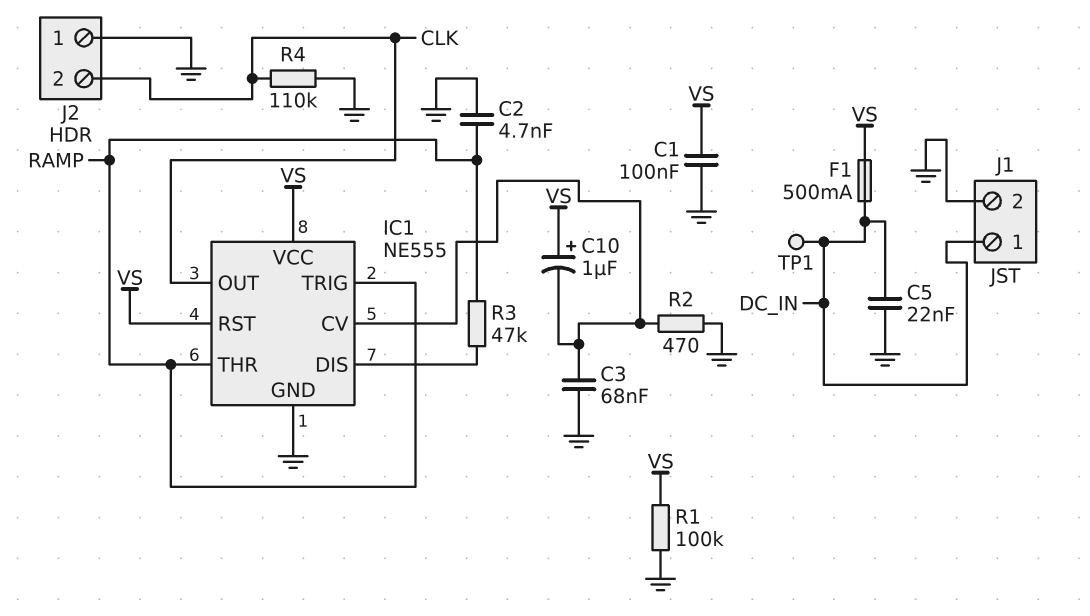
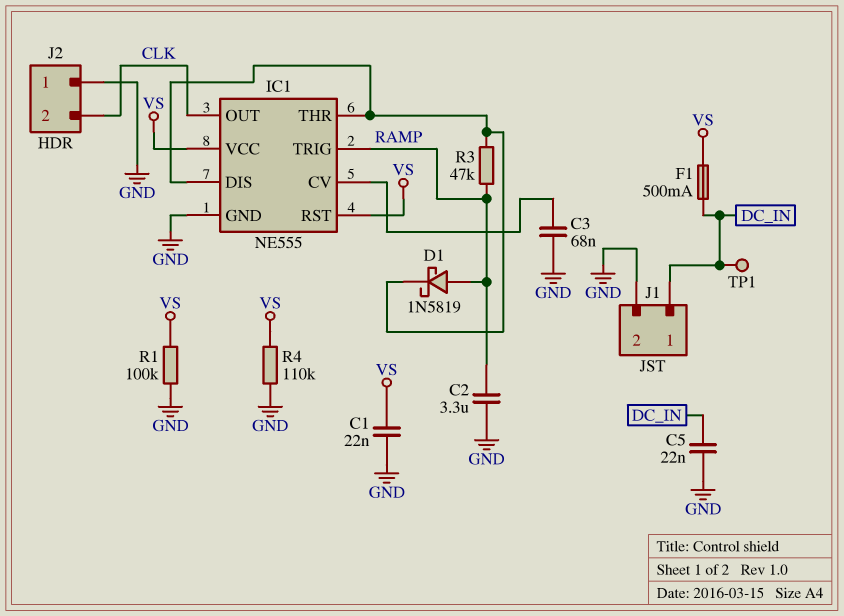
C1: 100nF (GND, VS) -> 22nF (GND, VS)
C2: 4.7nF (GND, RAMP) -> 3.3uF (GND, RAMP)
C10: 1uF (plus VS, minus IC1/CV) -> none
D1: none -> schottky 1N5819 (A RAMP, K IC1/DIS)
IC1 pin THR: RAMP -> IC1/DIS
R2: 470 (GND, IC1/CV) -> none
R4: 110k (CLK, GND) -> 110k (GND, VS)

